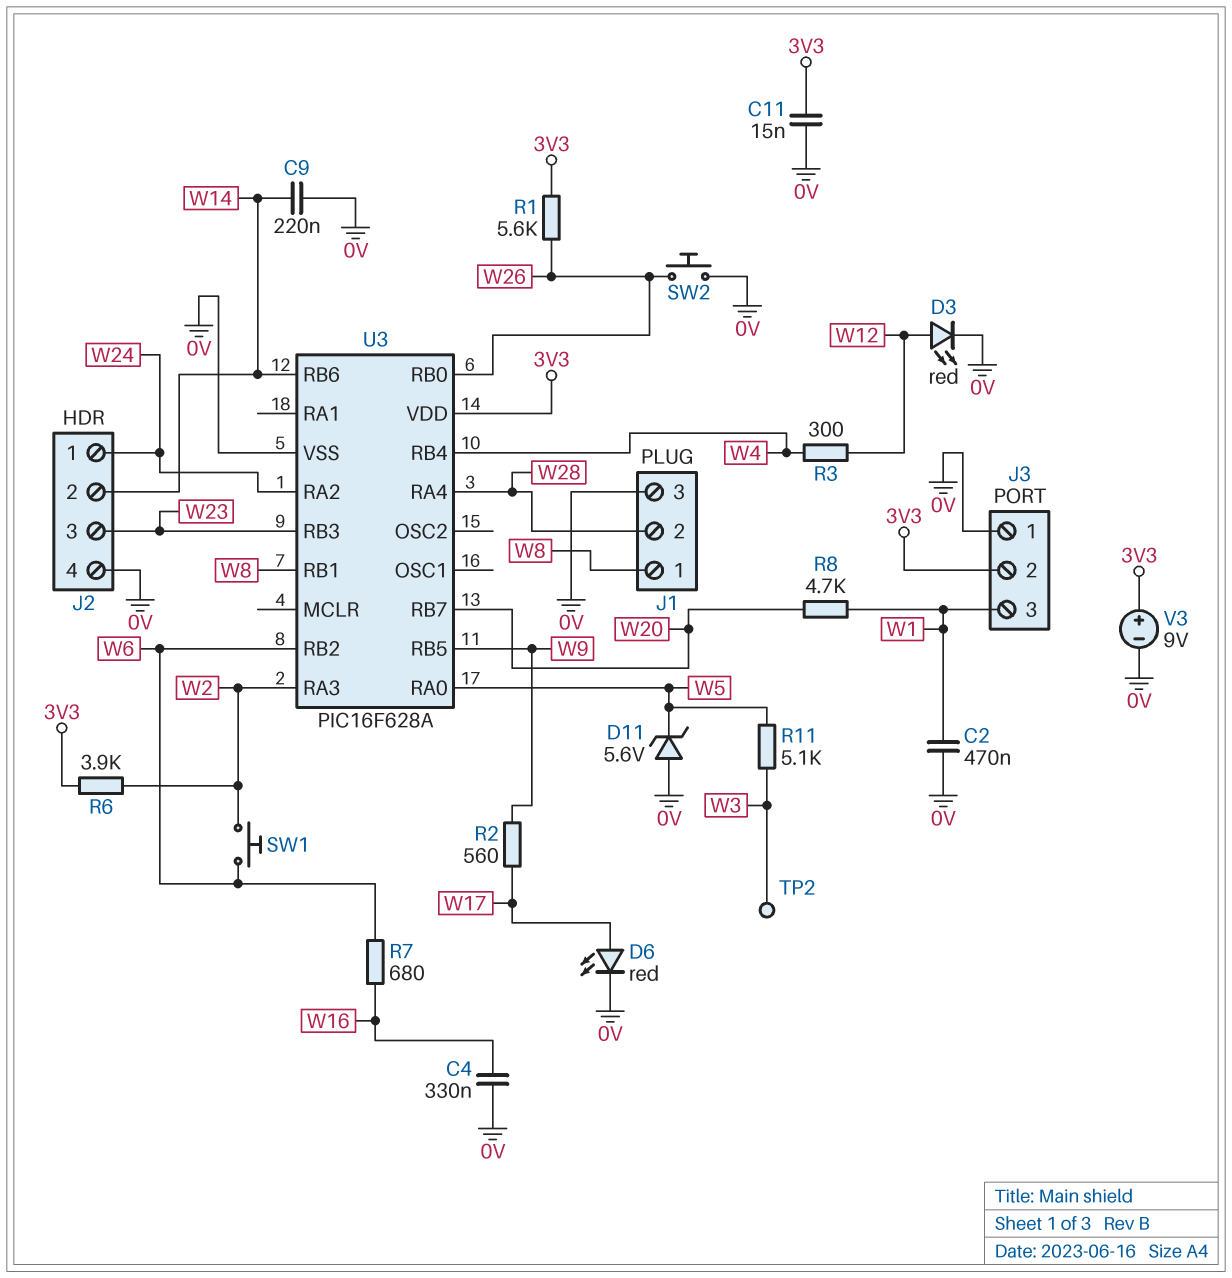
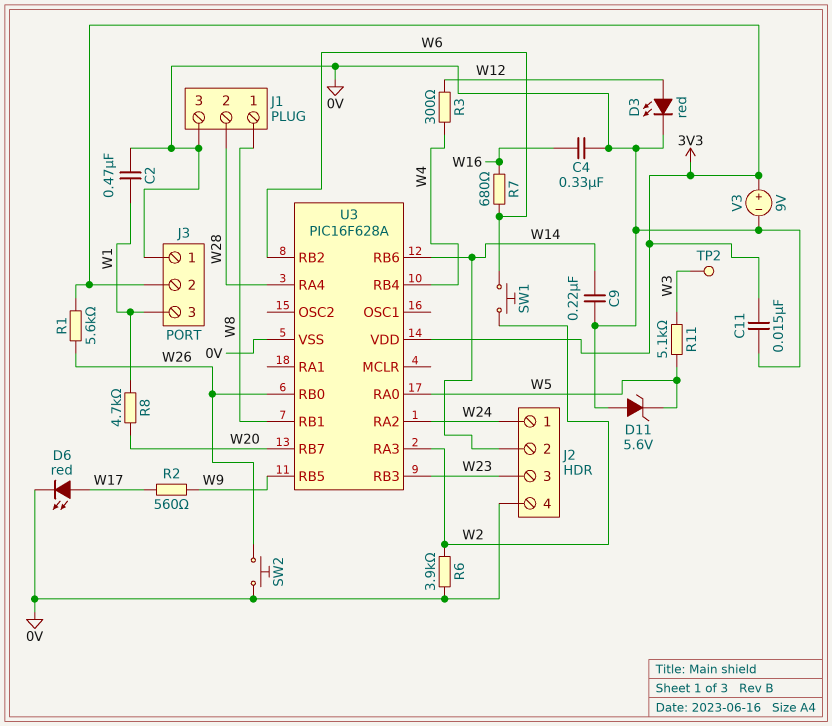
R6: 3.9k (3V3, W2) -> 3.9k (0V, W2)

